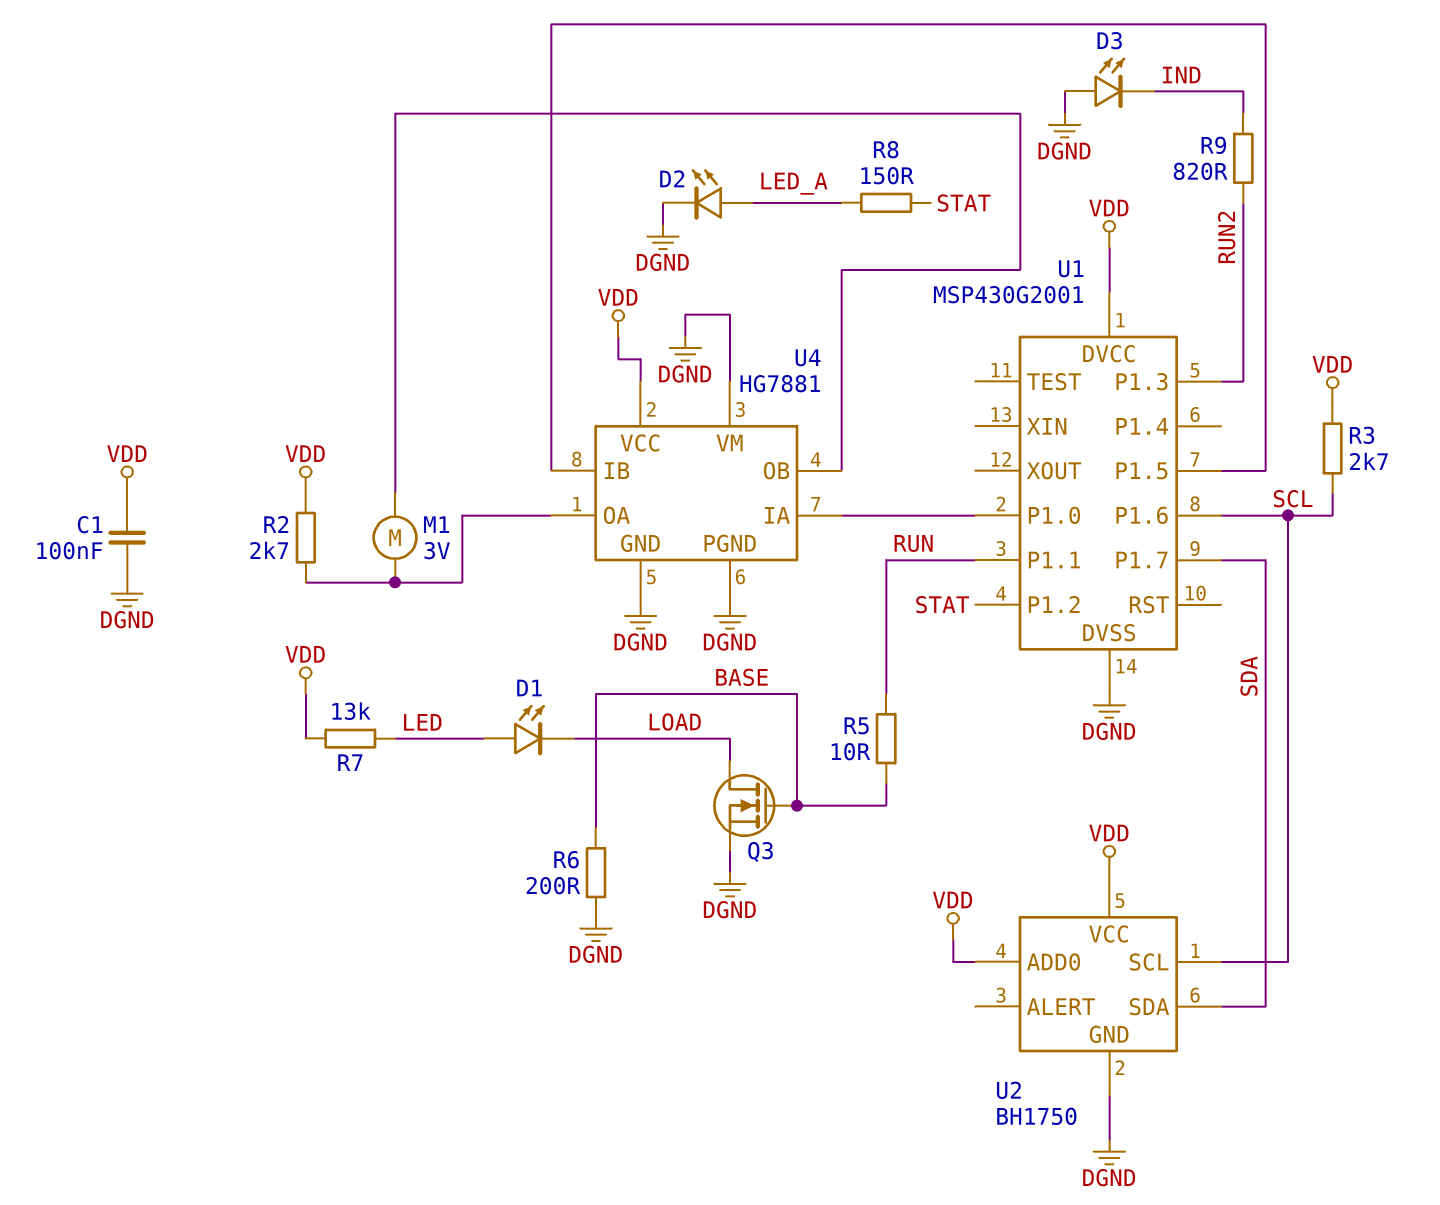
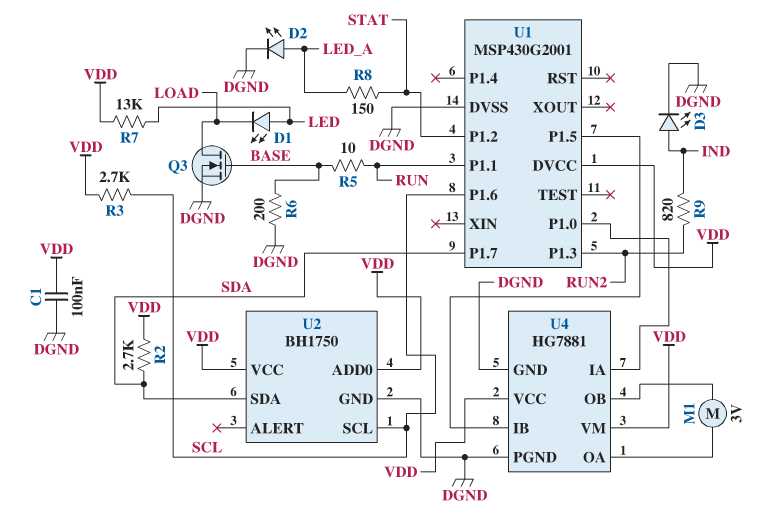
D3: LED (A DGND, K IND) -> LED (A IND, K DGND)
R2: 2.7k (U4/OA, VDD) -> 2.7k (SDA, VDD)
U4 pin VM: DGND -> VDD

